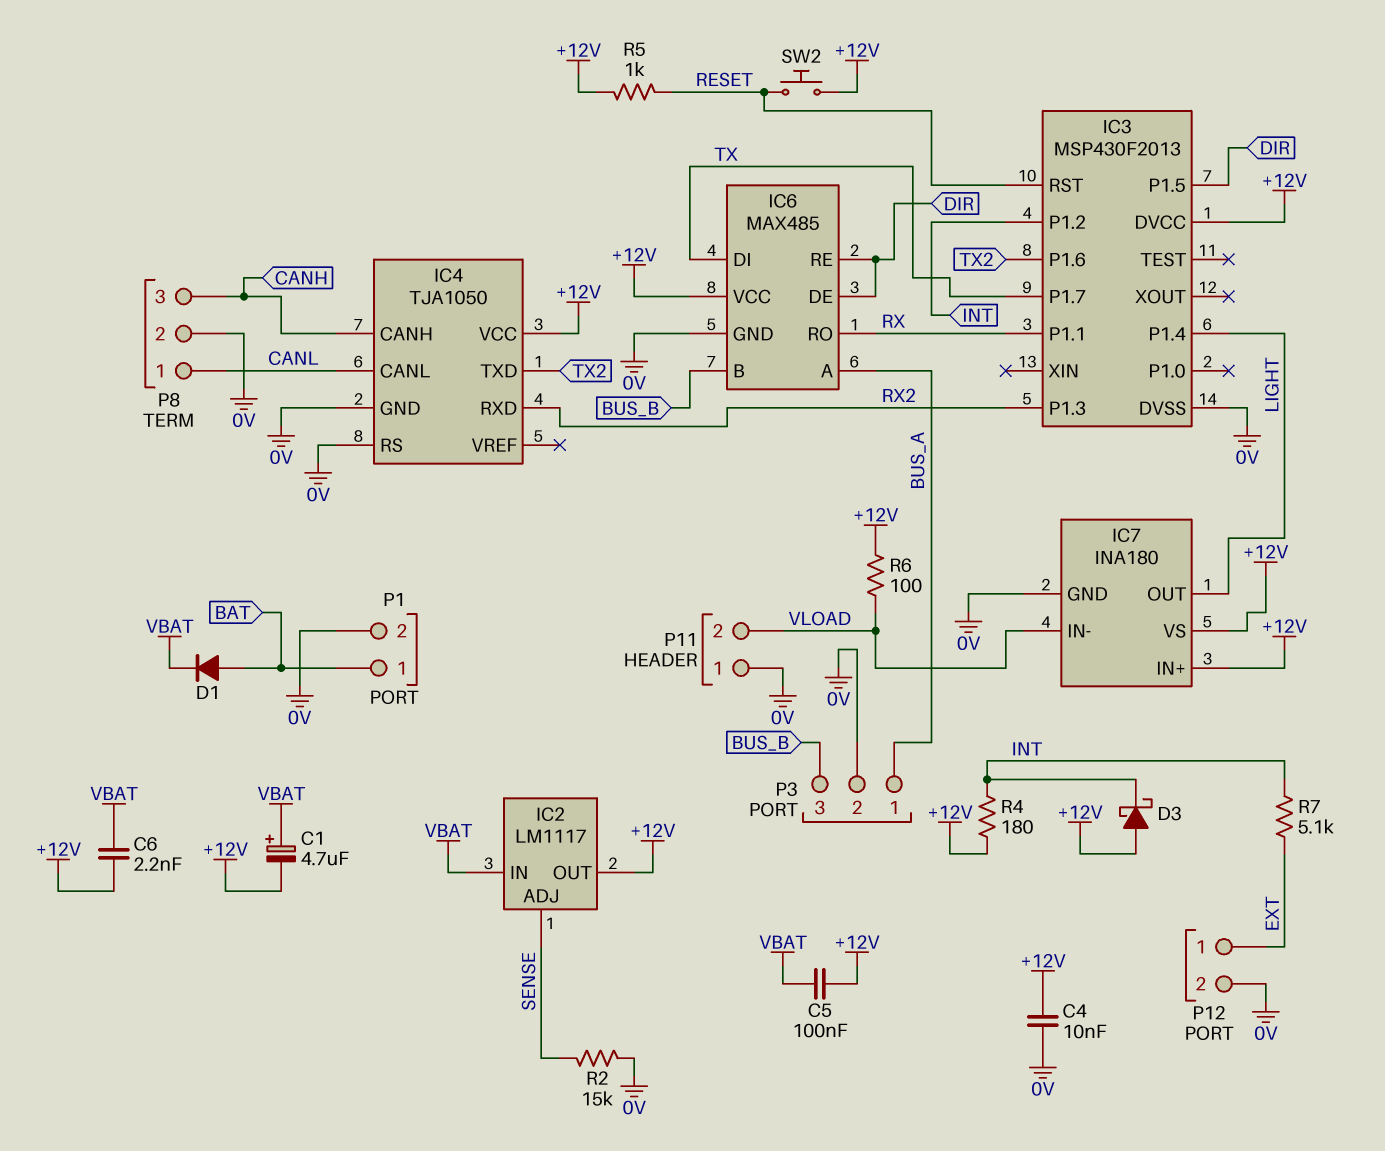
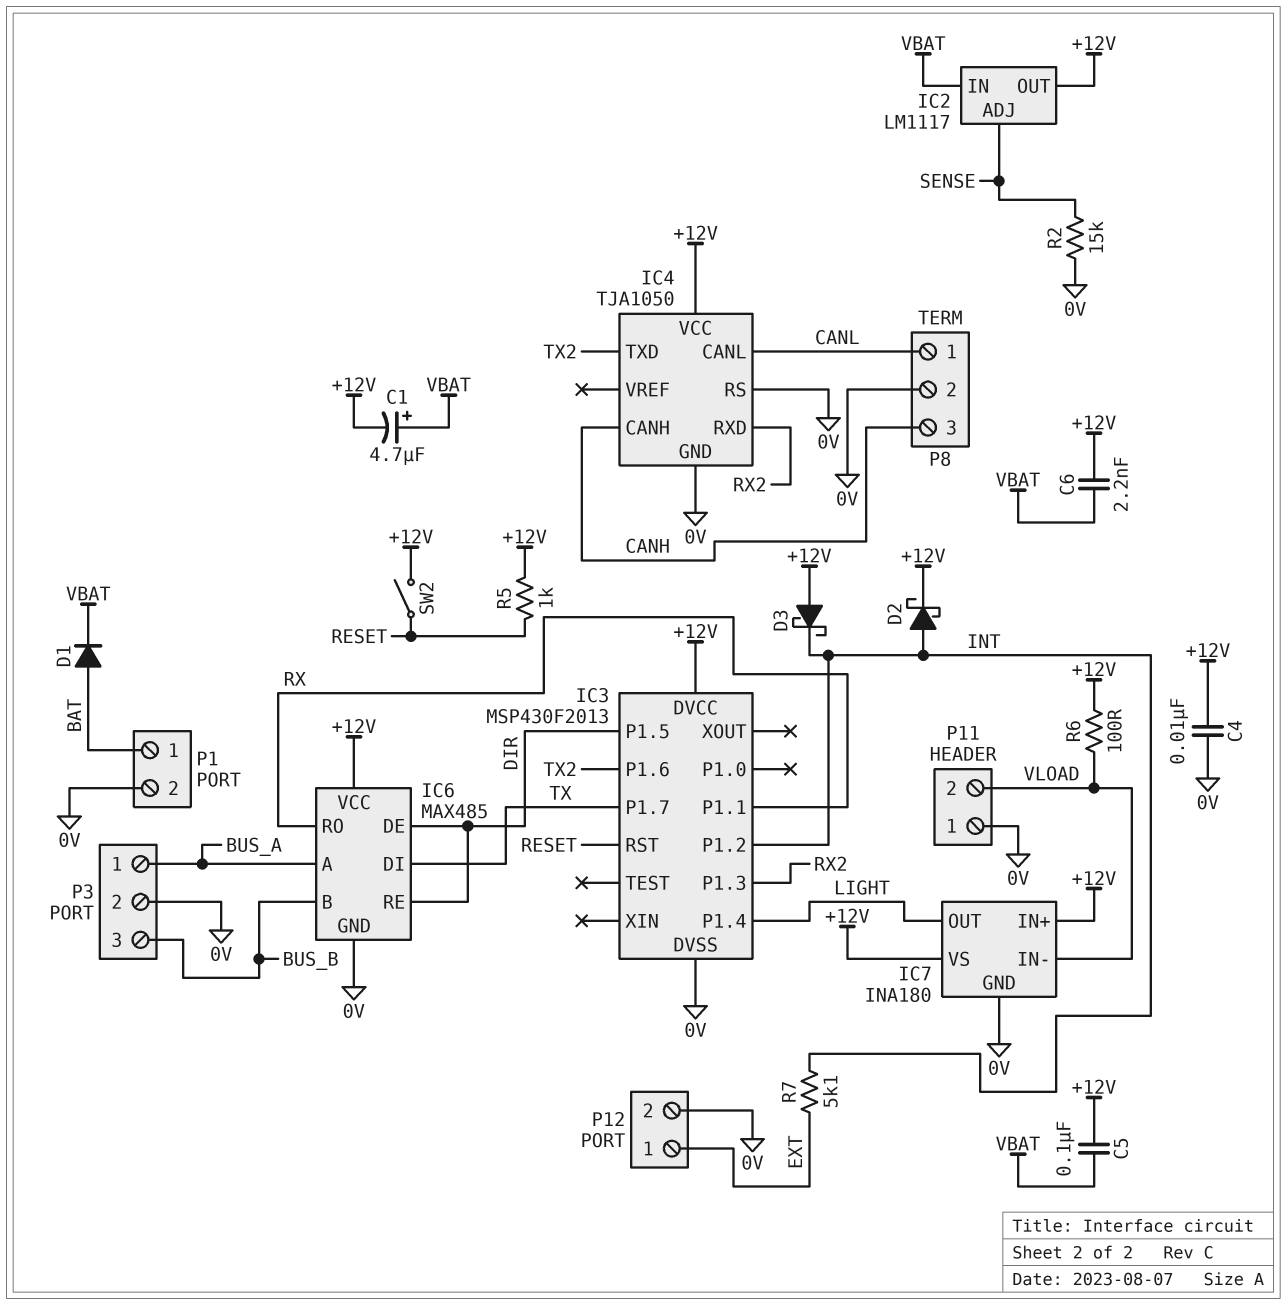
D2: none -> schottky (A INT, K +12V)
R4: 180 (+12V, INT) -> none
SW2: button (+12V, RESET) -> switch (+12V, RESET)

